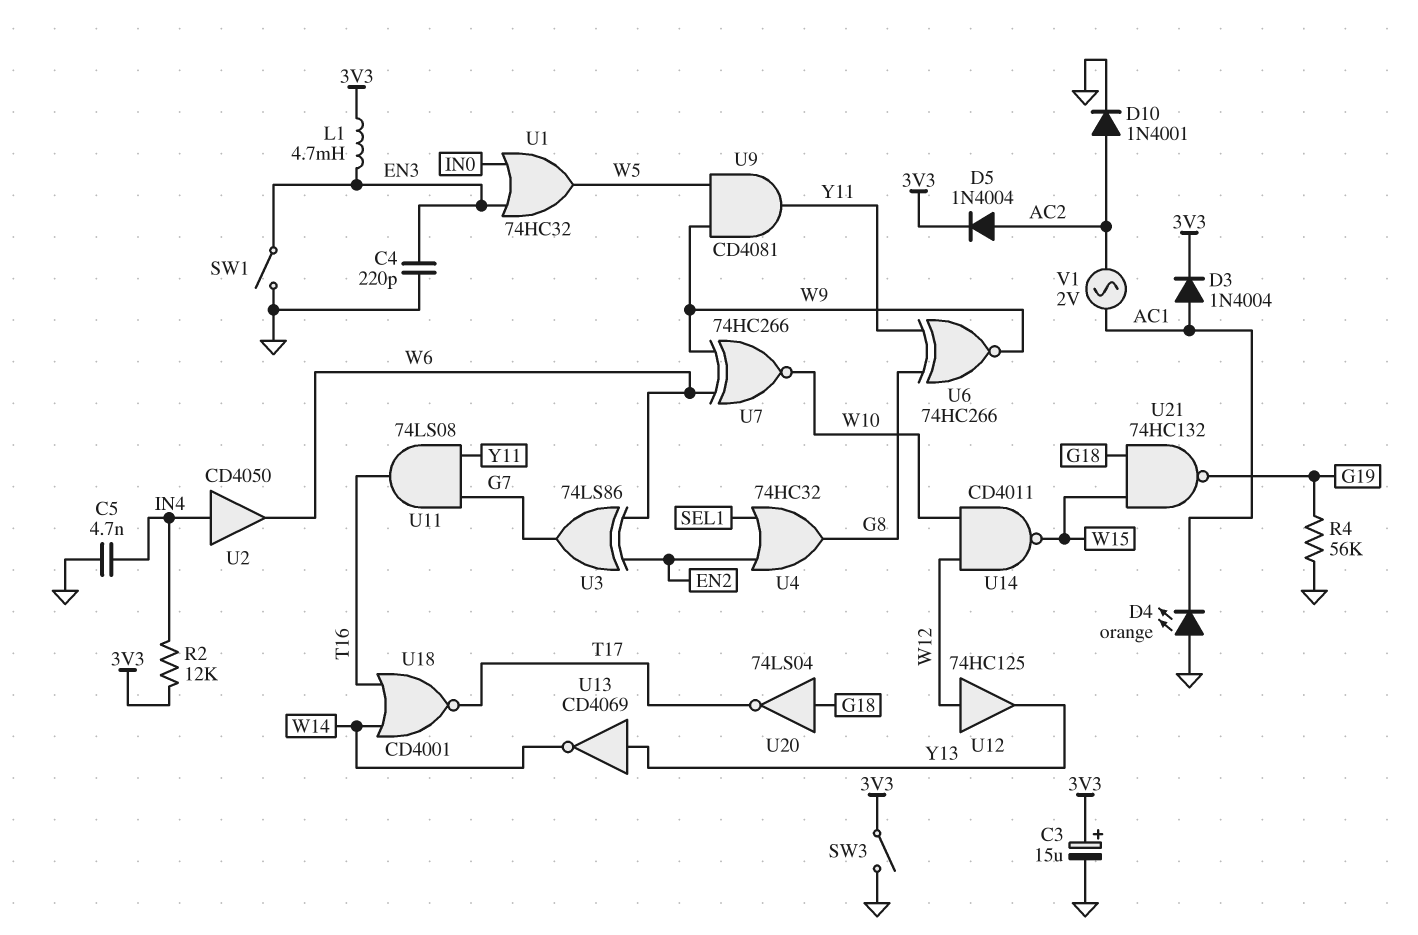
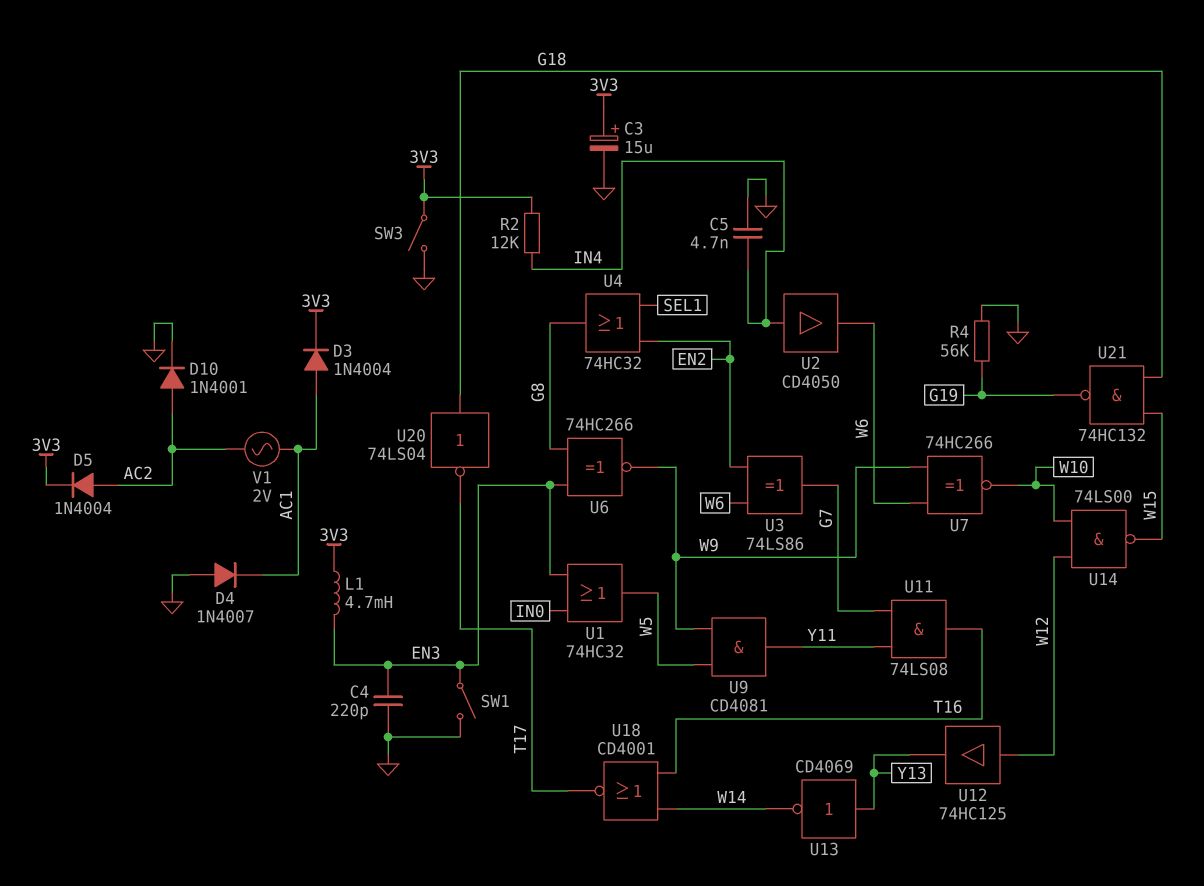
D4: LED orange (A GND, K AC1) -> diode 1N4007 (A GND, K AC1)
U6: XNOR 74HC266 (in G8, in Y11, out W9) -> XNOR 74HC266 (in EN3, in G8, out W9)
U14: NAND CD4011 (in W10, in W12, out W15) -> NAND 74LS00 (in W10, in W12, out W15)

